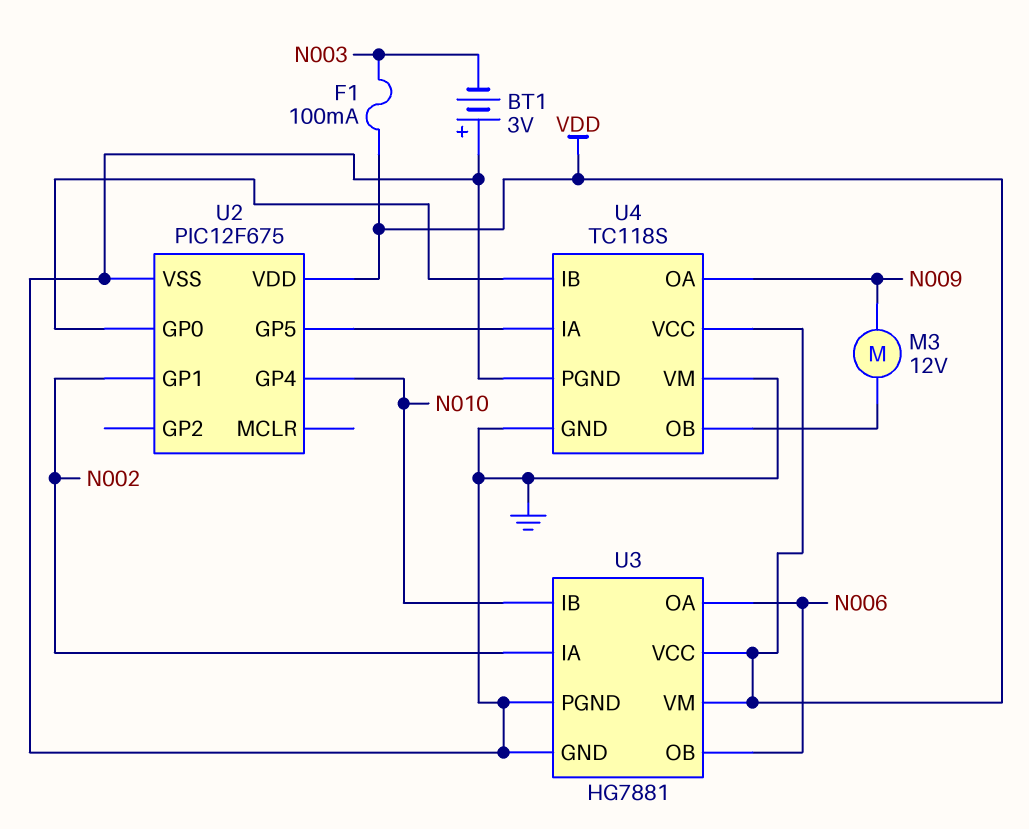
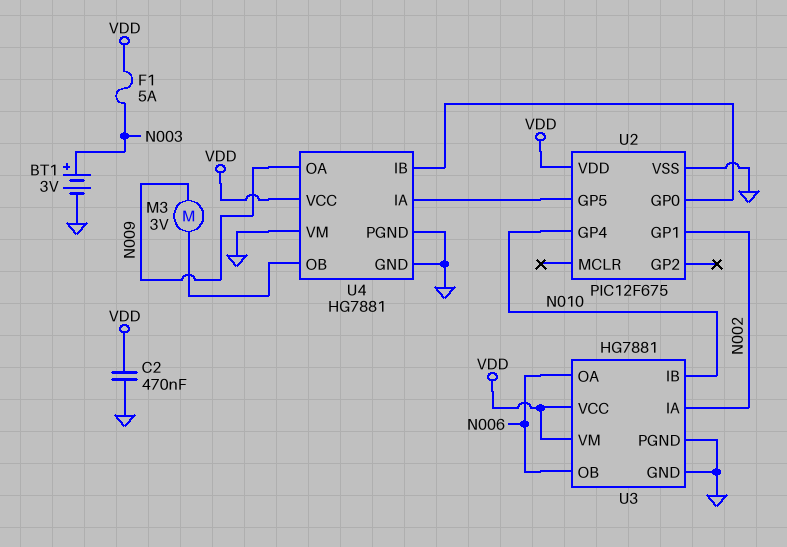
BT1: 3V (plus GND, minus N003) -> 3V (plus N003, minus GND)
C2: none -> 470nF (GND, VDD)
F1: 100mA (N003, VDD) -> 5A (N003, VDD)
M3: motor 12V (N009, U4/OB) -> motor 3V (N009, U4/OB)
U4: TC118S -> HG7881

